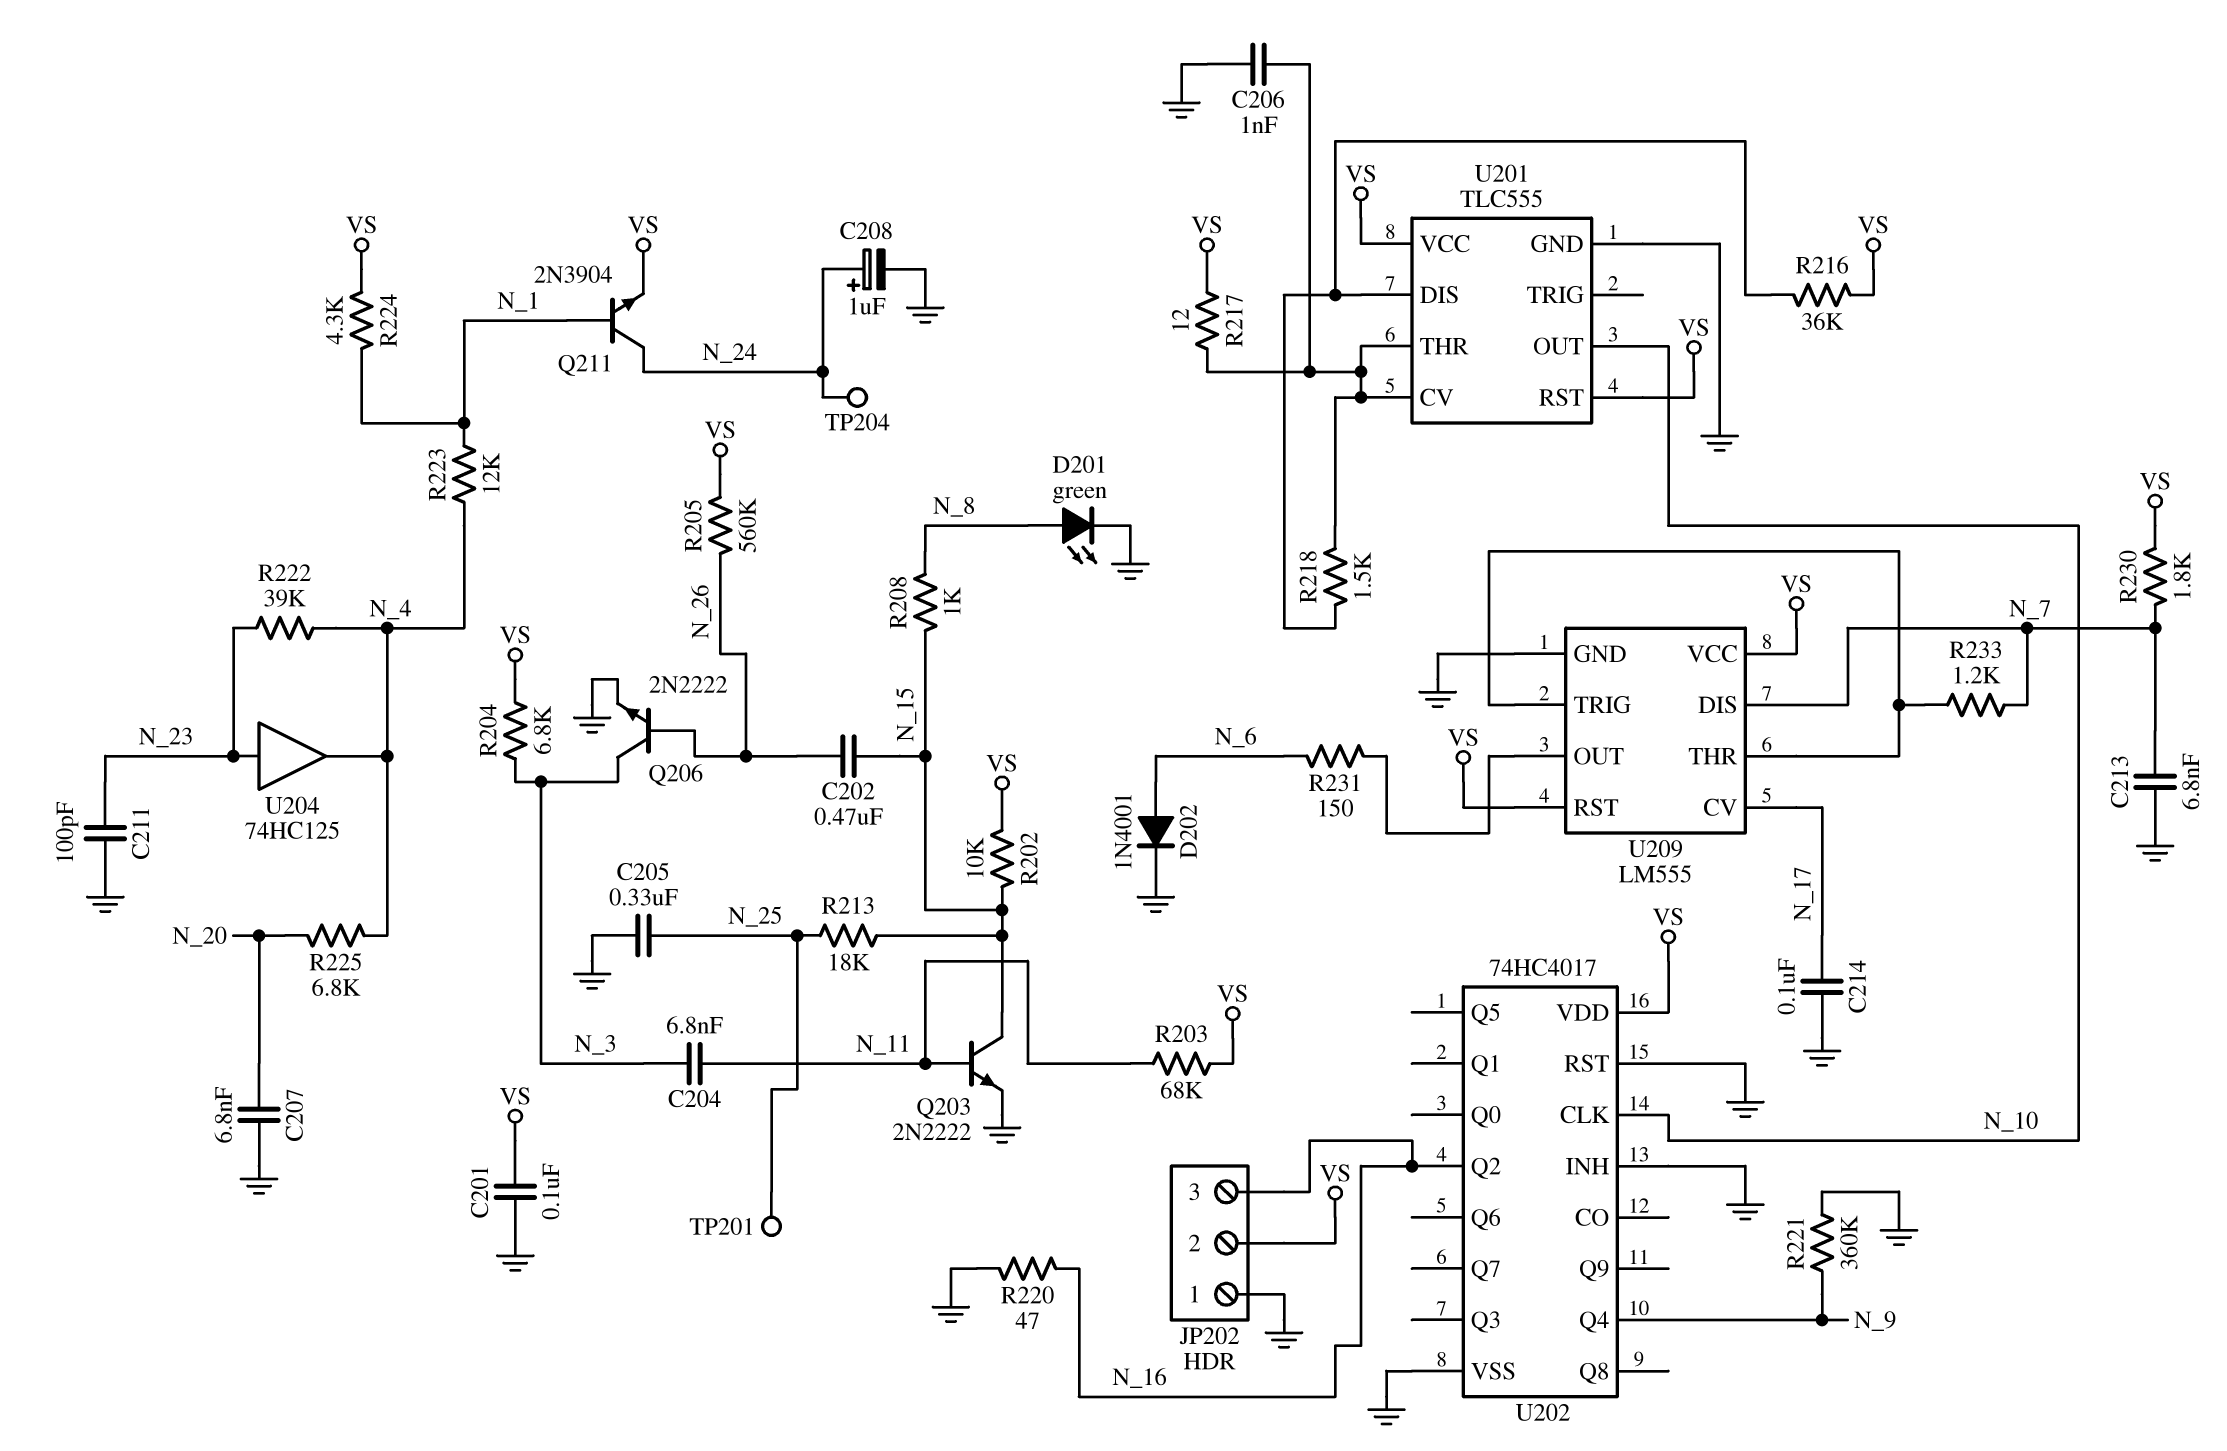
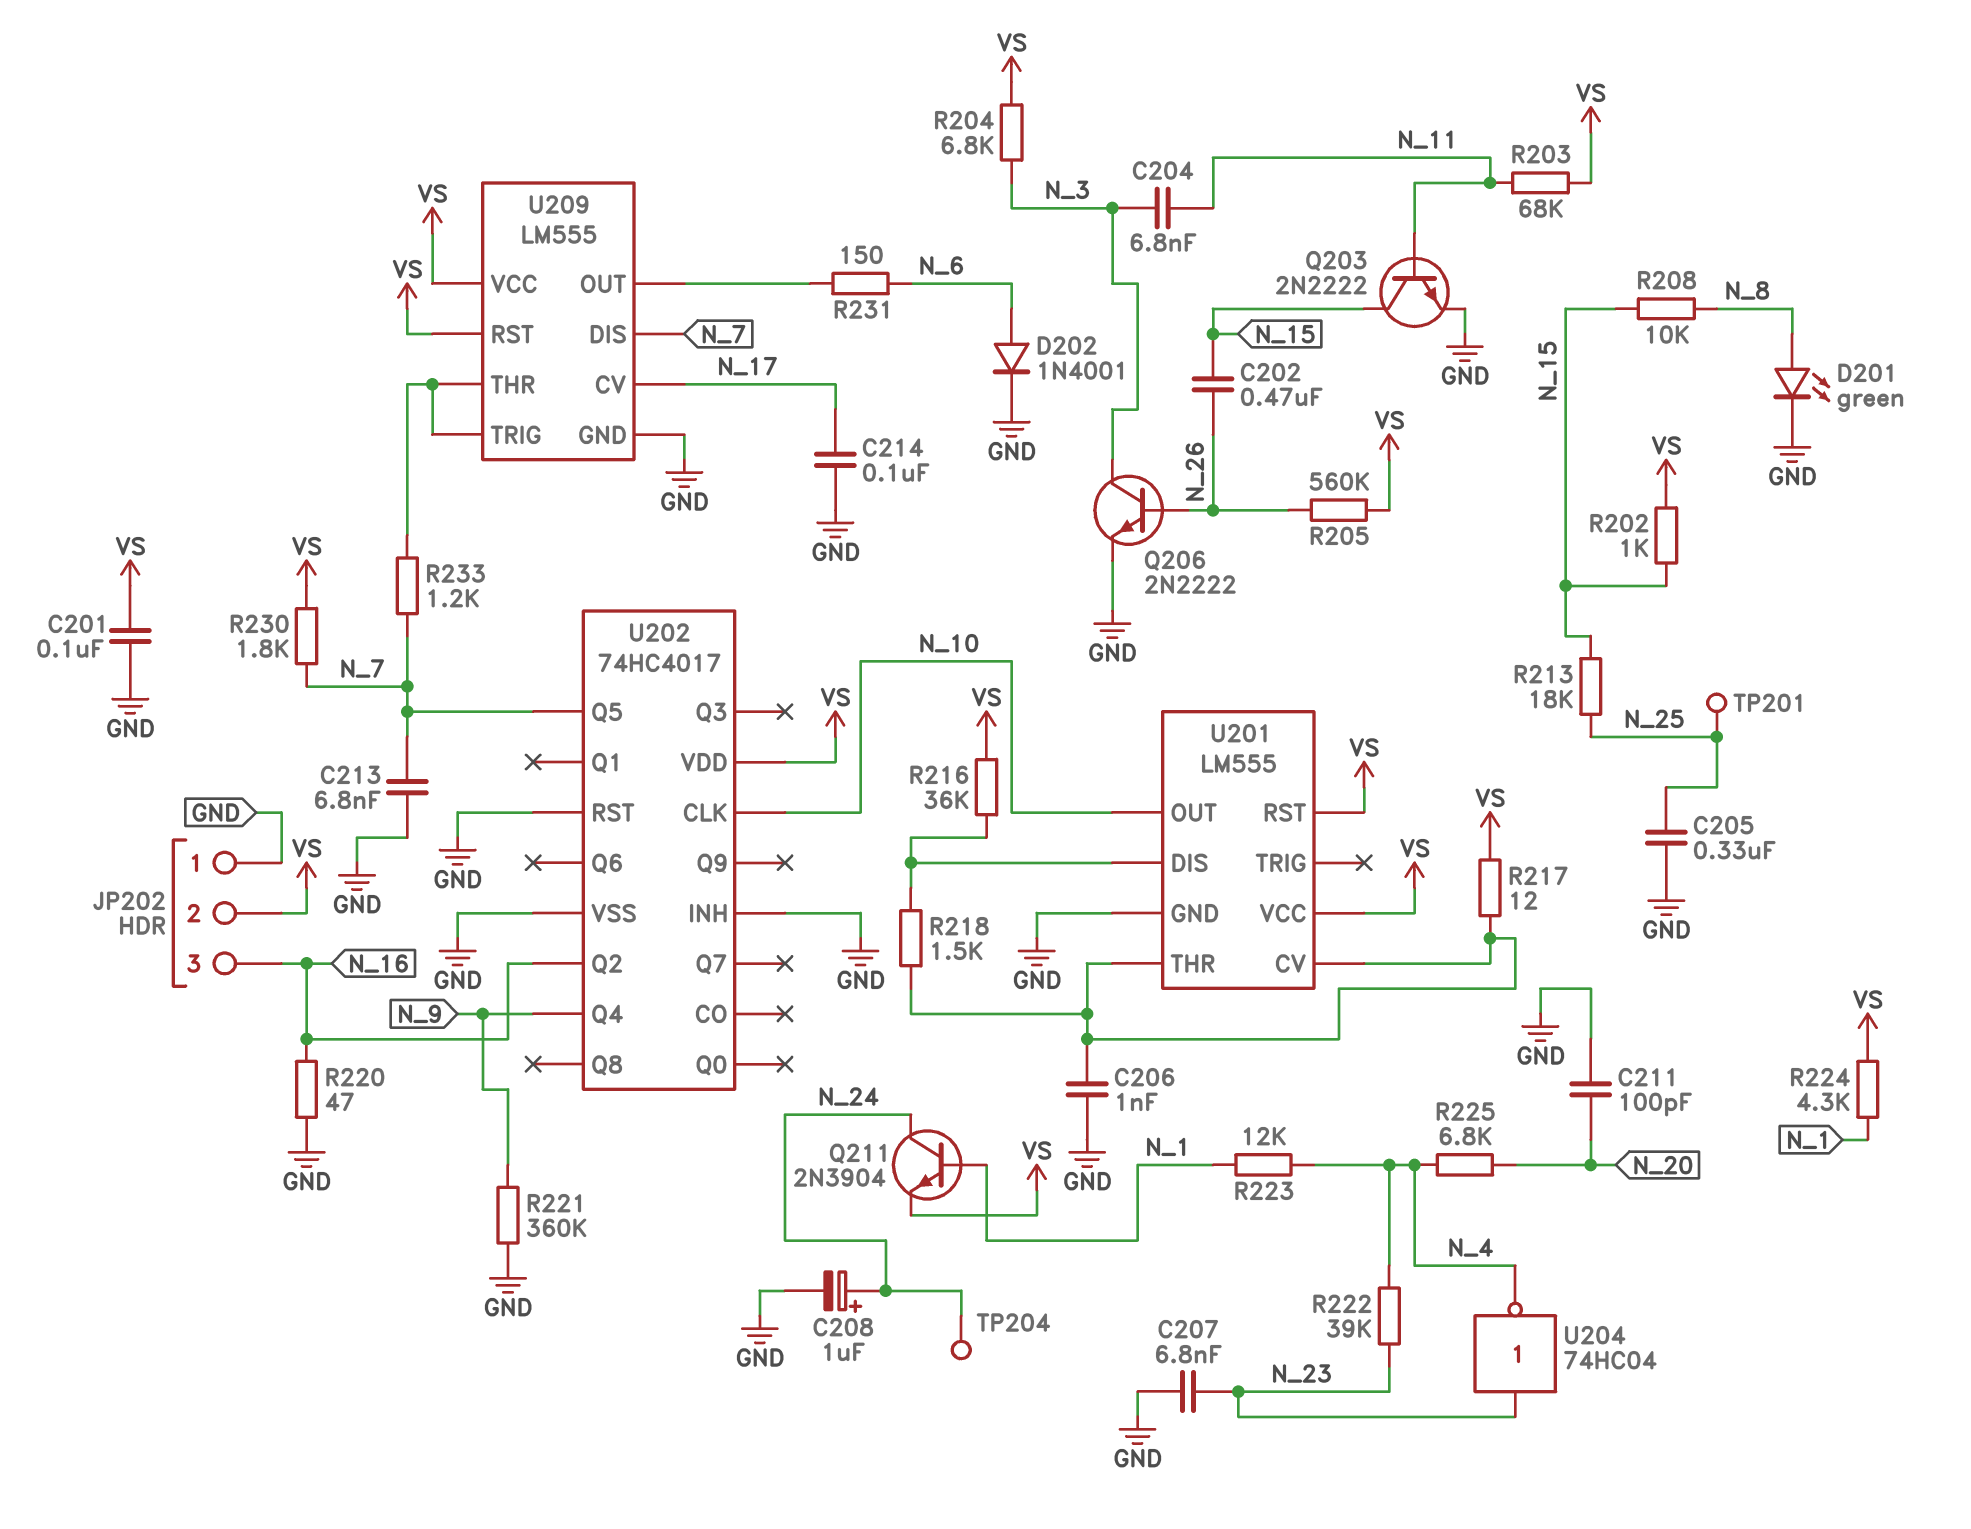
C207: 6.8nF (GND, N_20) -> 6.8nF (GND, N_23)
C211: 100pF (GND, N_23) -> 100pF (GND, N_20)
R202: 10k (N_15, VS) -> 1k (N_15, VS)
R208: 1k (N_8, N_15) -> 10k (N_8, N_15)
U201: TLC555 -> LM555
U202 pin Q5: none -> N_7
U204: buffer 74HC125 (in N_23, out N_4) -> NOT 74HC04 (in N_23, out N_4)

